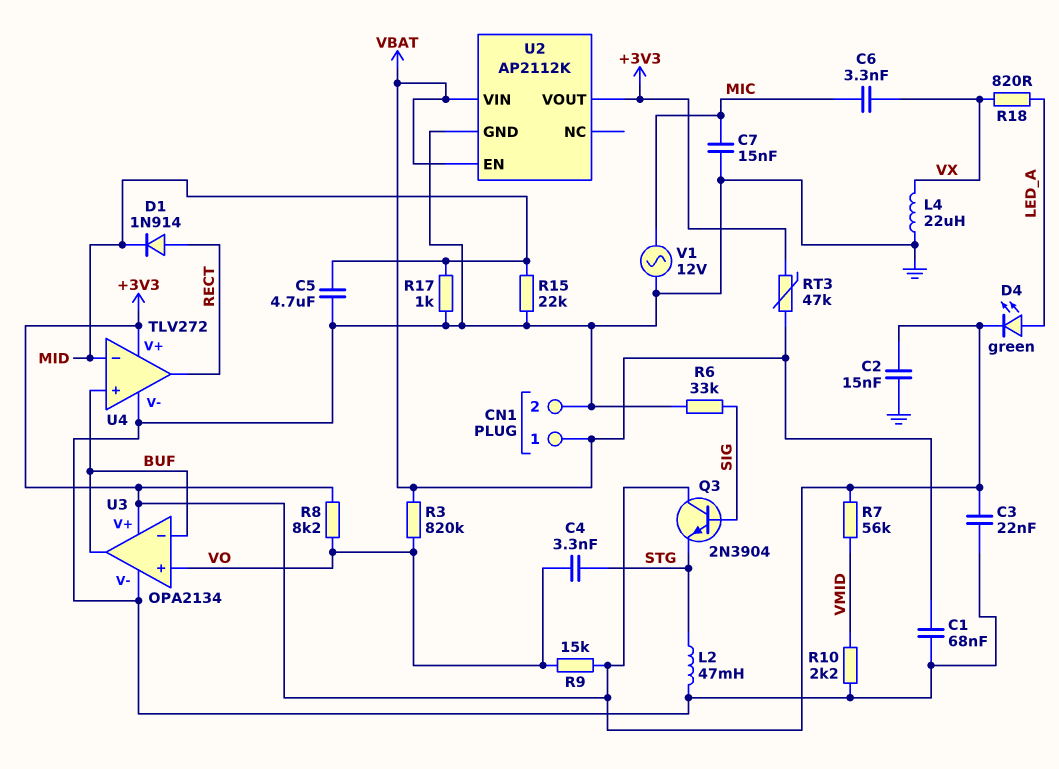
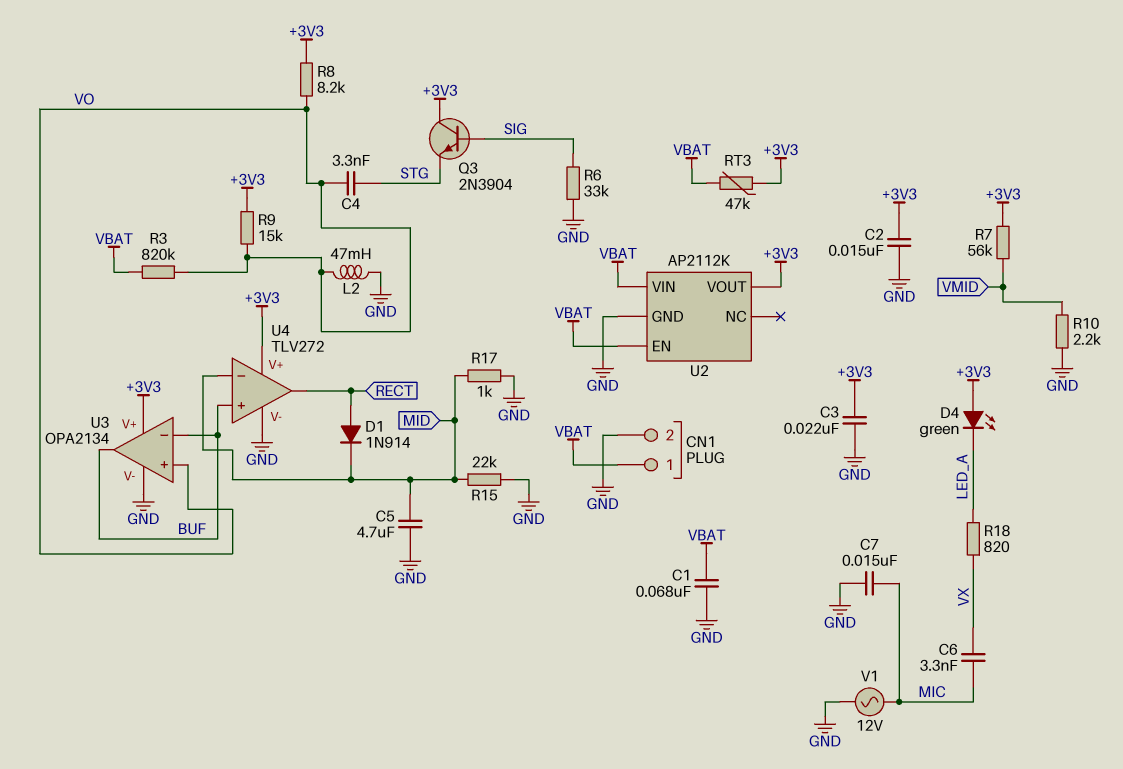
D4: LED green (A LED_A, K +3V3) -> LED green (A +3V3, K LED_A)
L2: 47mH (GND, STG) -> 47mH (GND, VO)
L4: 22uH (GND, VX) -> none

